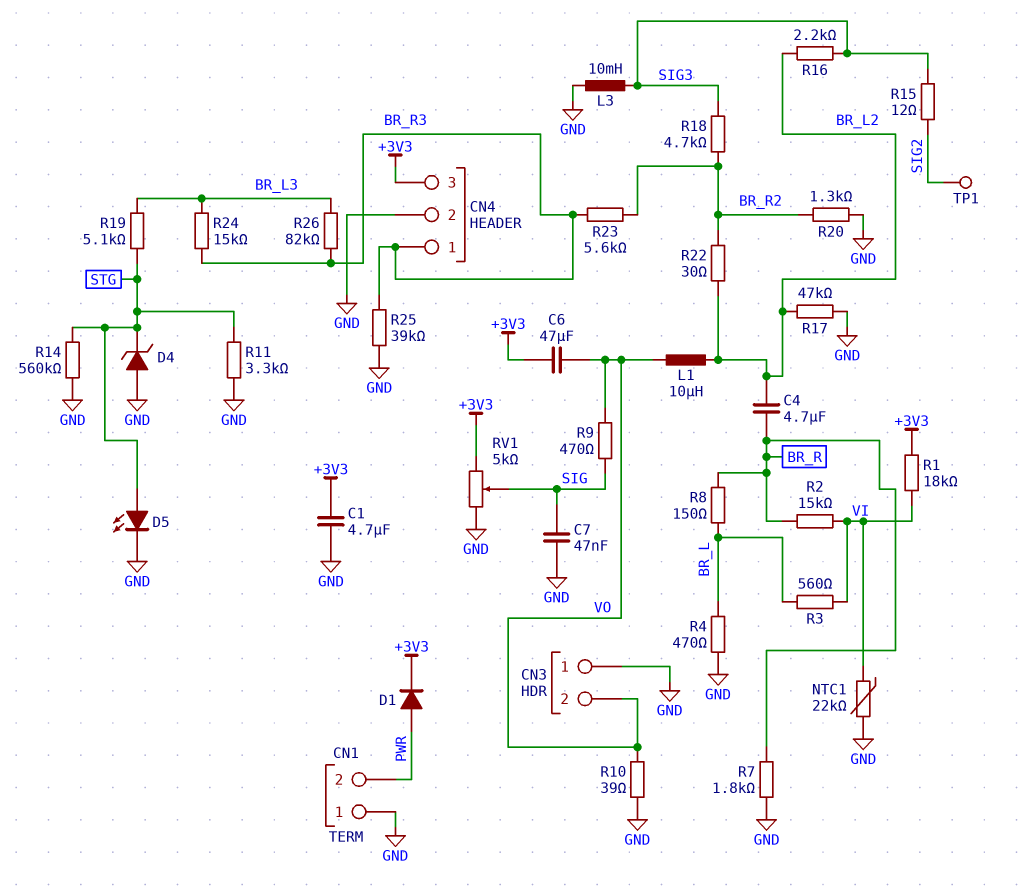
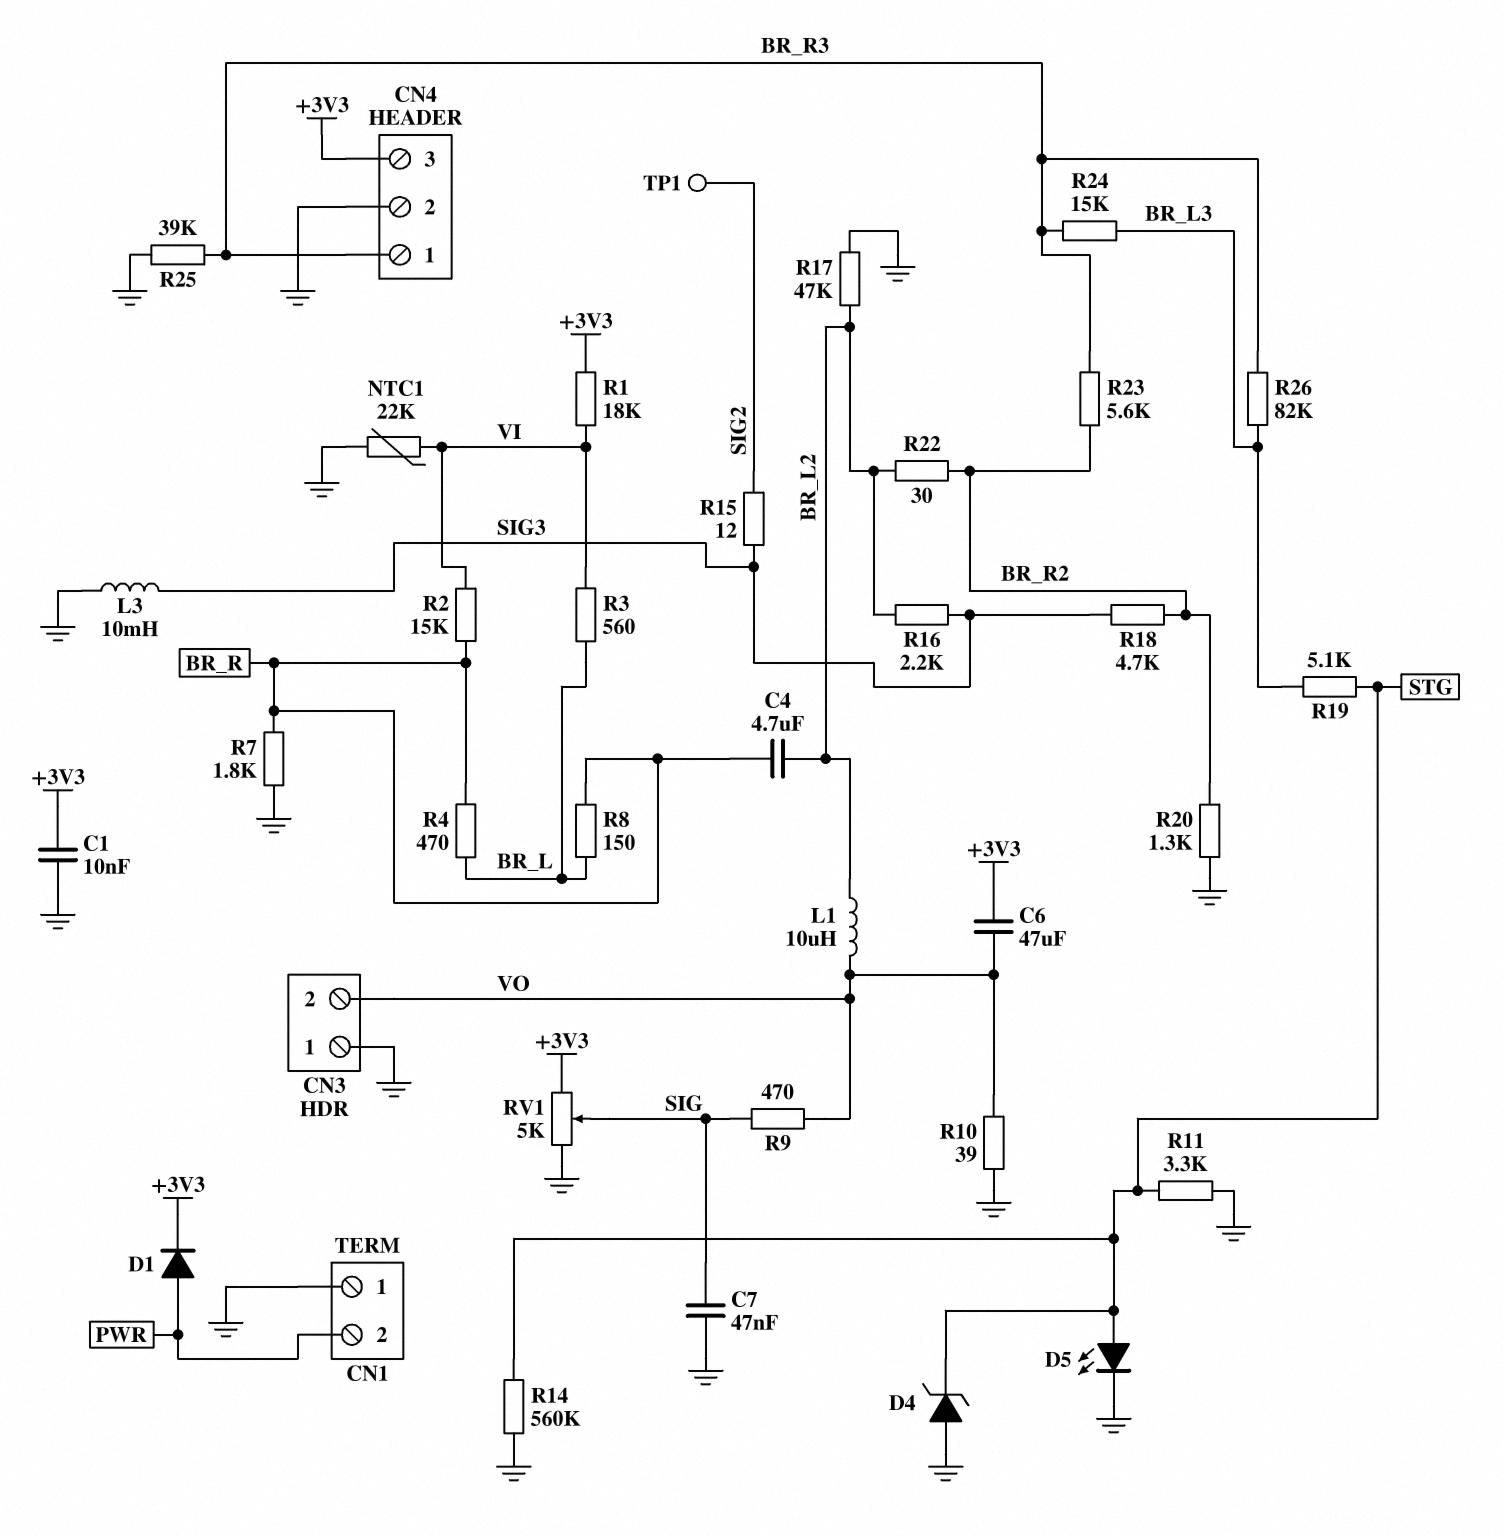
C1: 4.7uF (+3V3, GND) -> 10nF (+3V3, GND)
R4: 470 (BR_L, GND) -> 470 (BR_L, BR_R)

